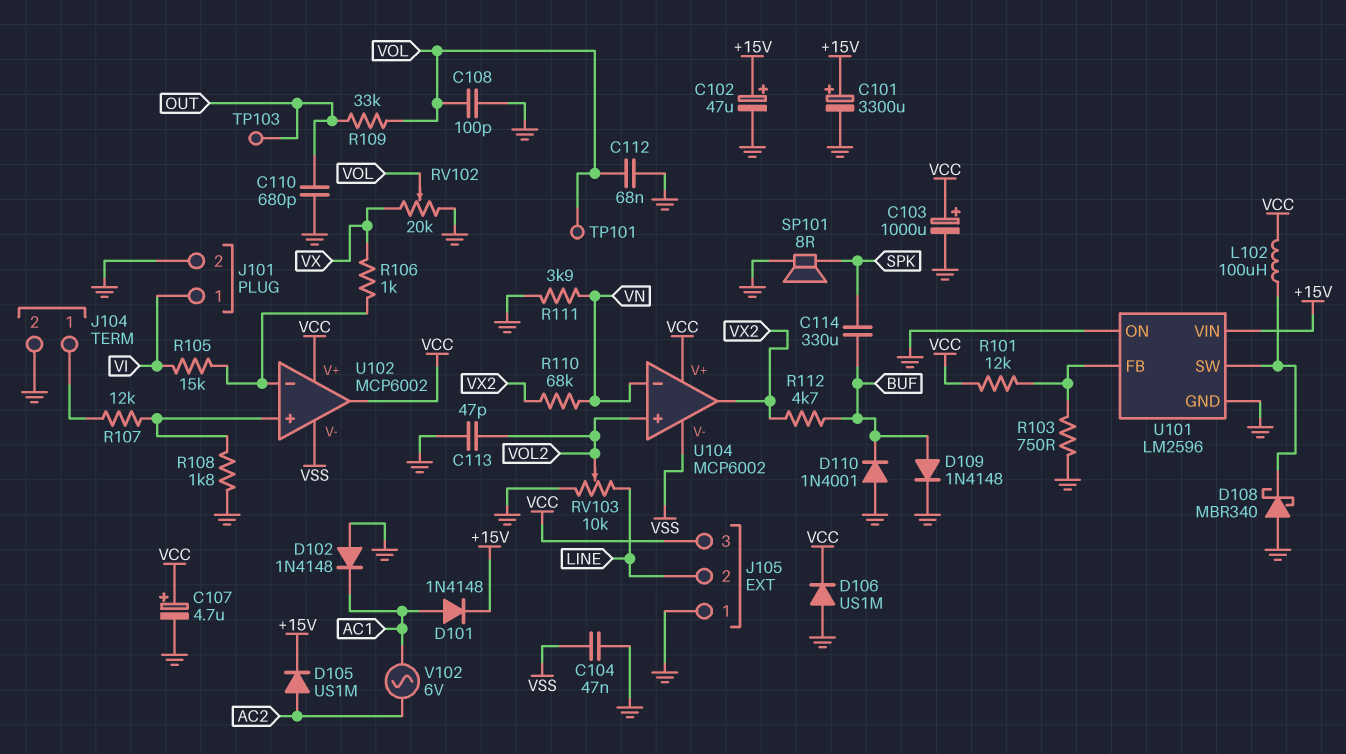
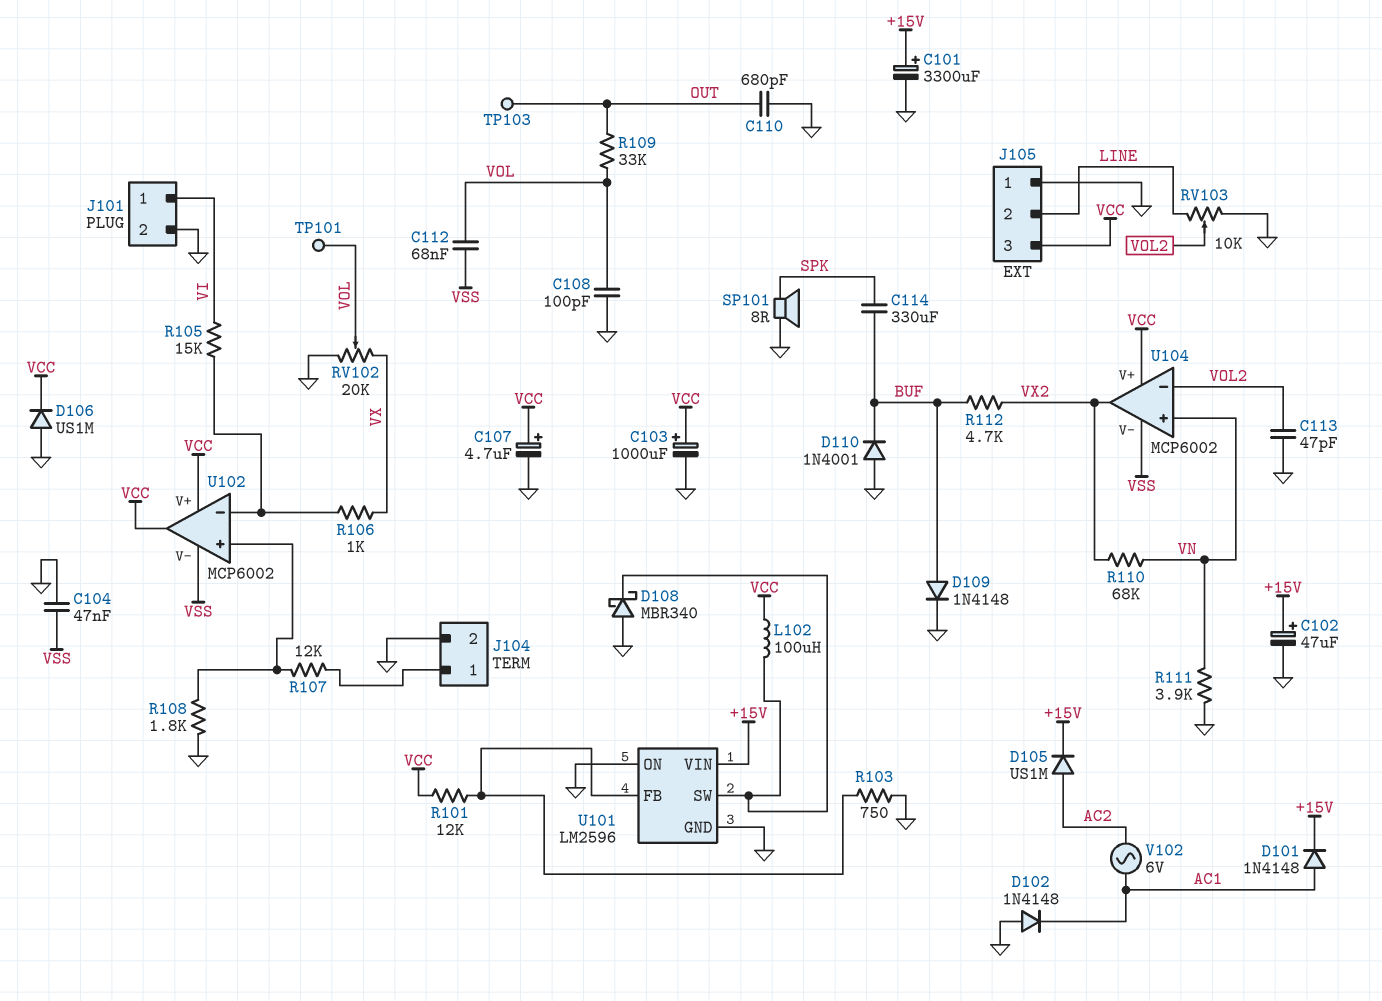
C112: 68nF (GND, VOL) -> 68nF (VOL, VSS)
U104 pin in+: VOL2 -> VN
U104 pin in-: VN -> VOL2

